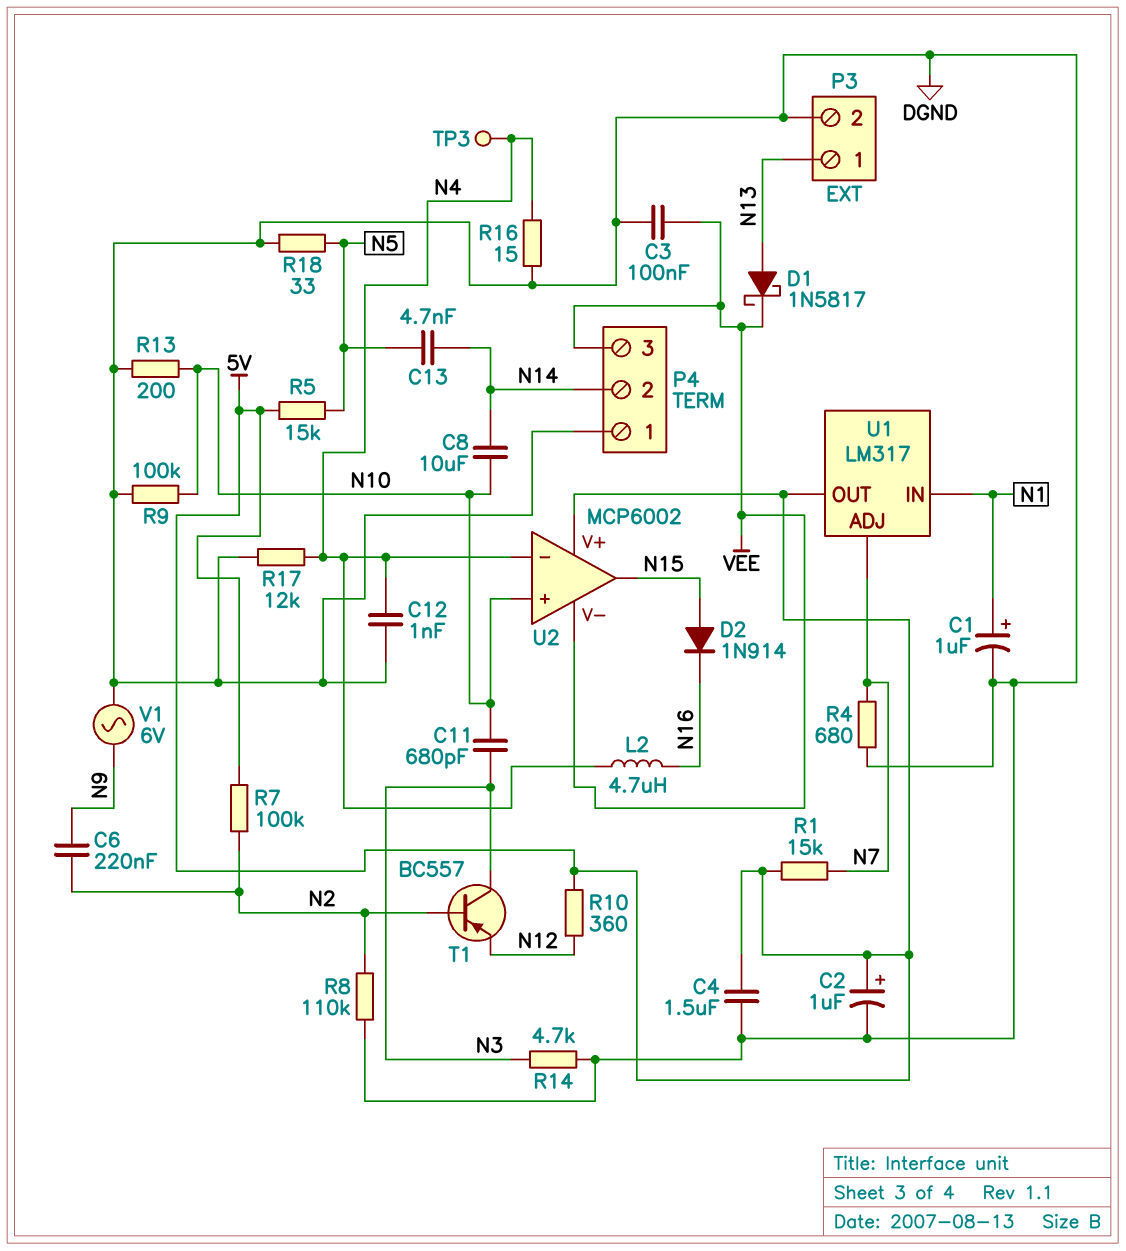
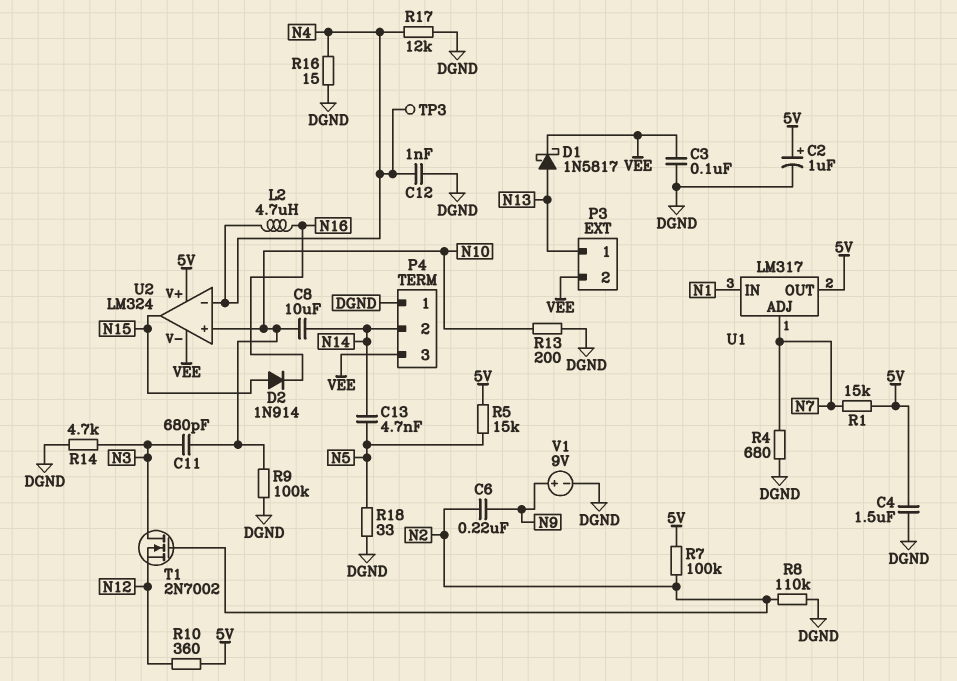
C1: 1uF (plus N1, minus DGND) -> none
P3 pin 2: DGND -> VEE
T1: PNP BC557 (B N2, C N3, E N12) -> NMOS 2N7002 (G N2, D N3, S N12)
U2: MCP6002 -> LM324
V1: AC 6V (DGND, N9) -> 9V (plus N9, minus DGND)

